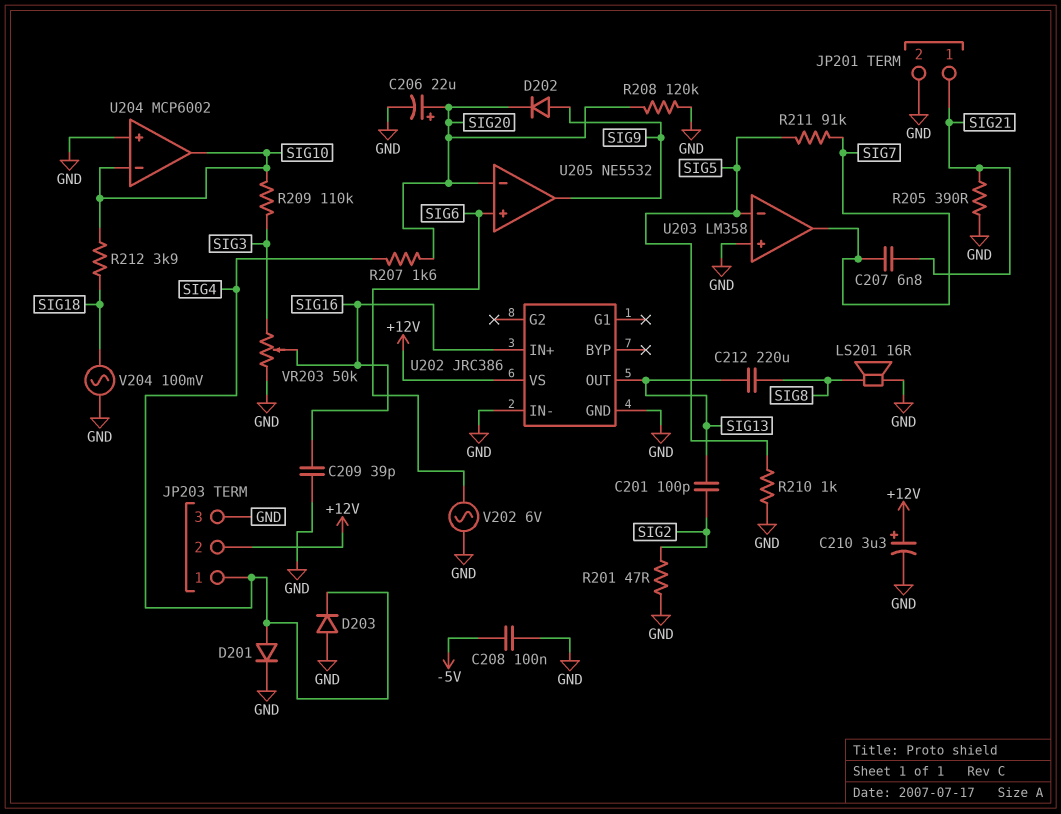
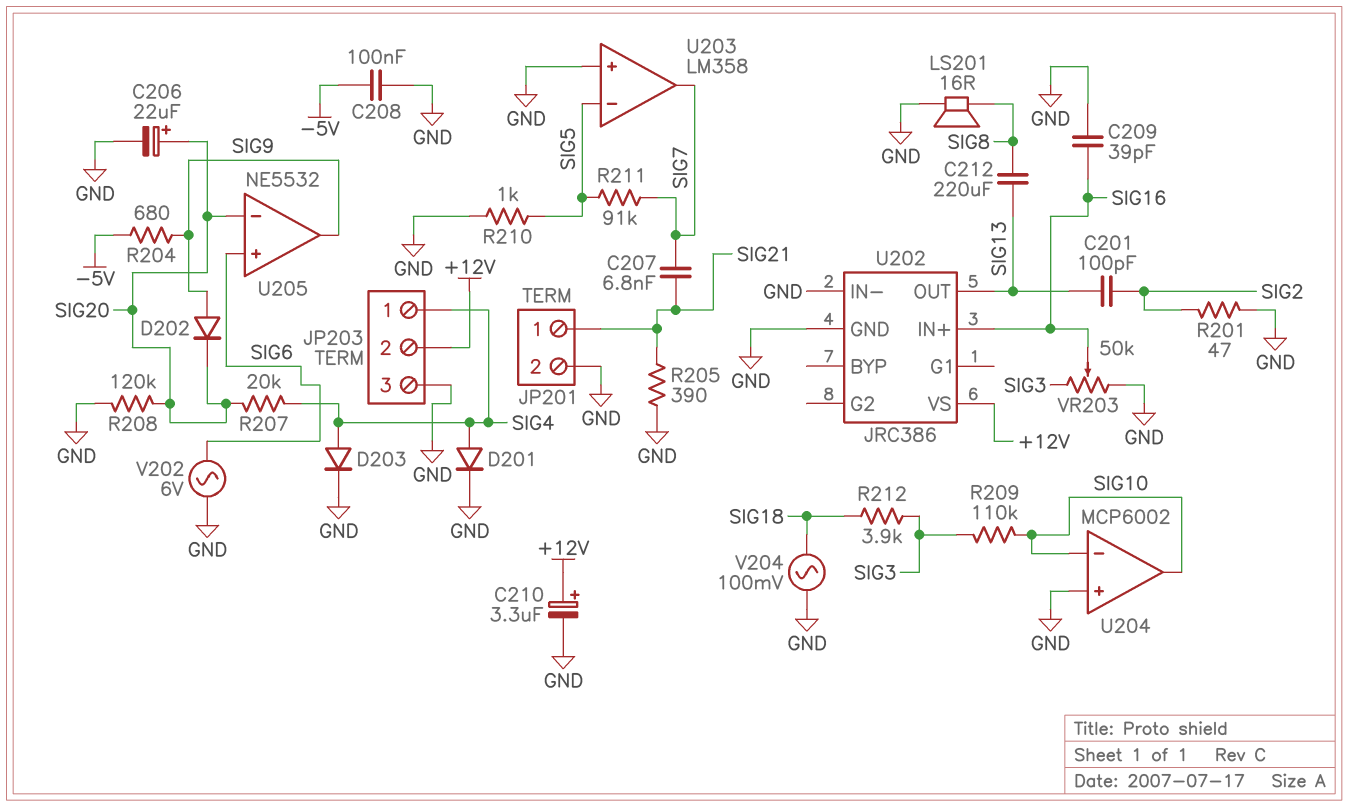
D203: diode (A GND, K SIG4) -> diode (A SIG4, K GND)
R204: none -> 680 (-5V, SIG9)
R207: 1.6k (SIG4, SIG20) -> 20k (SIG4, SIG20)
R212: 3.9k (SIG10, SIG18) -> 3.9k (SIG3, SIG18)

